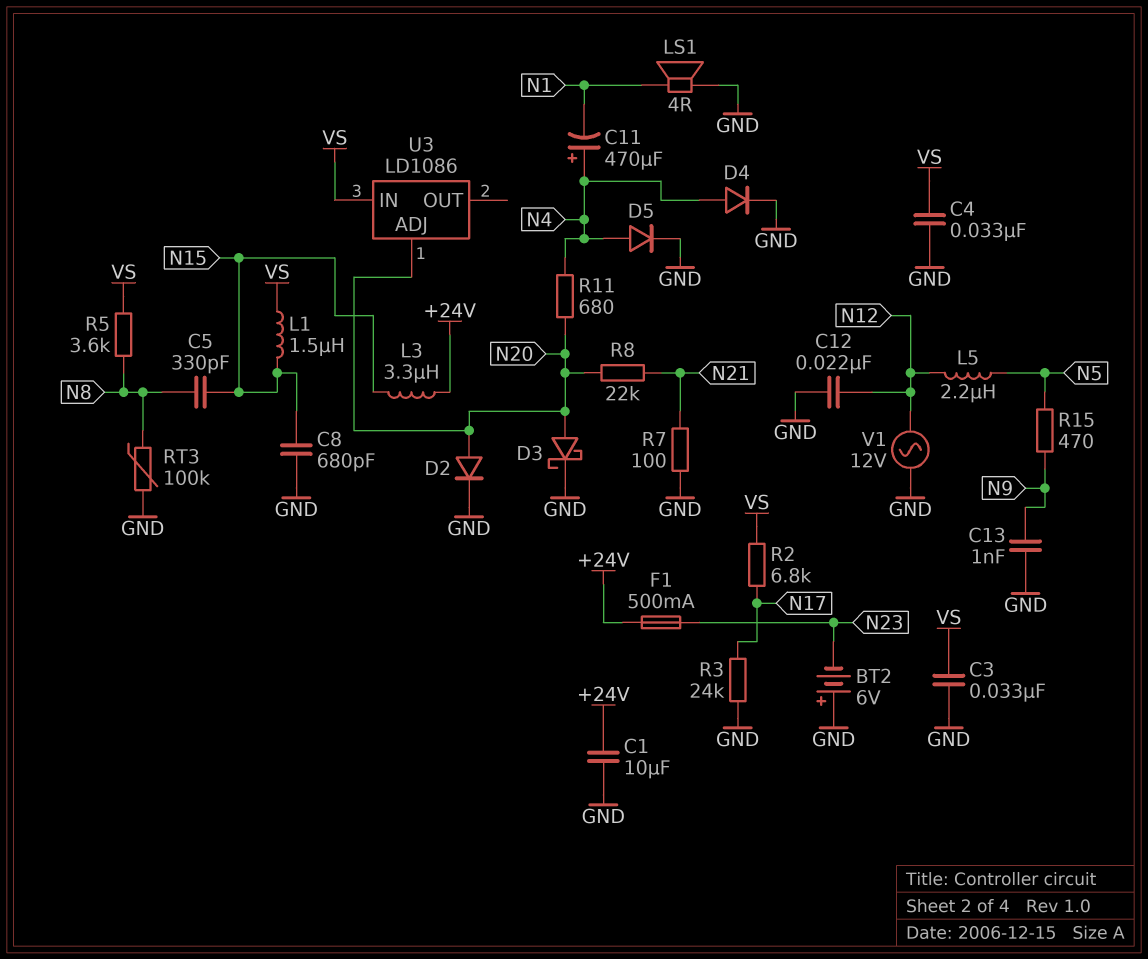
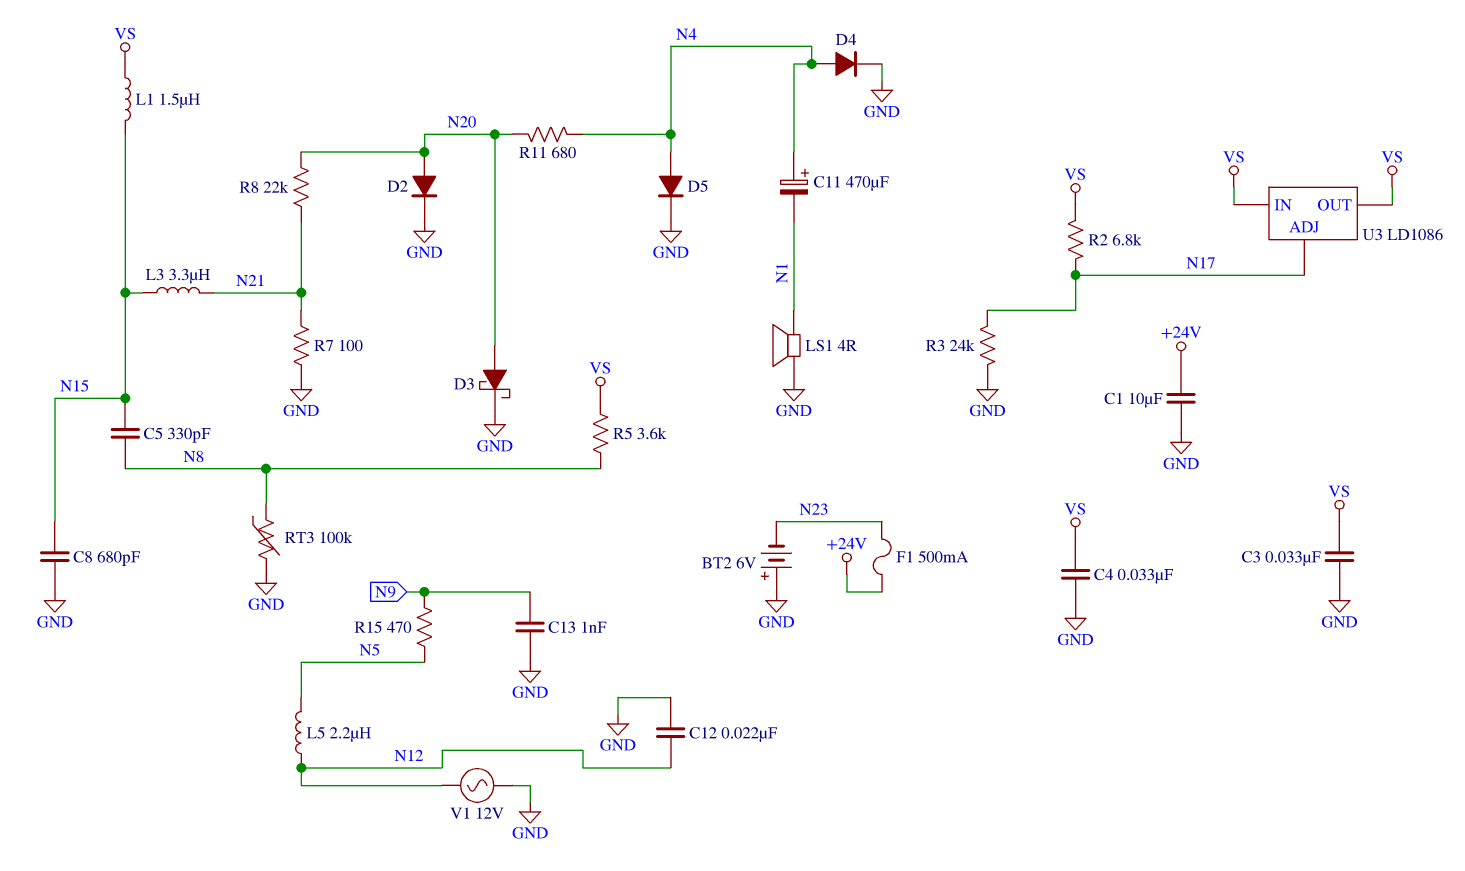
L3: 3.3uH (+24V, N15) -> 3.3uH (N15, N21)
U3 pin ADJ: N20 -> N17
U3 pin OUT: none -> VS

